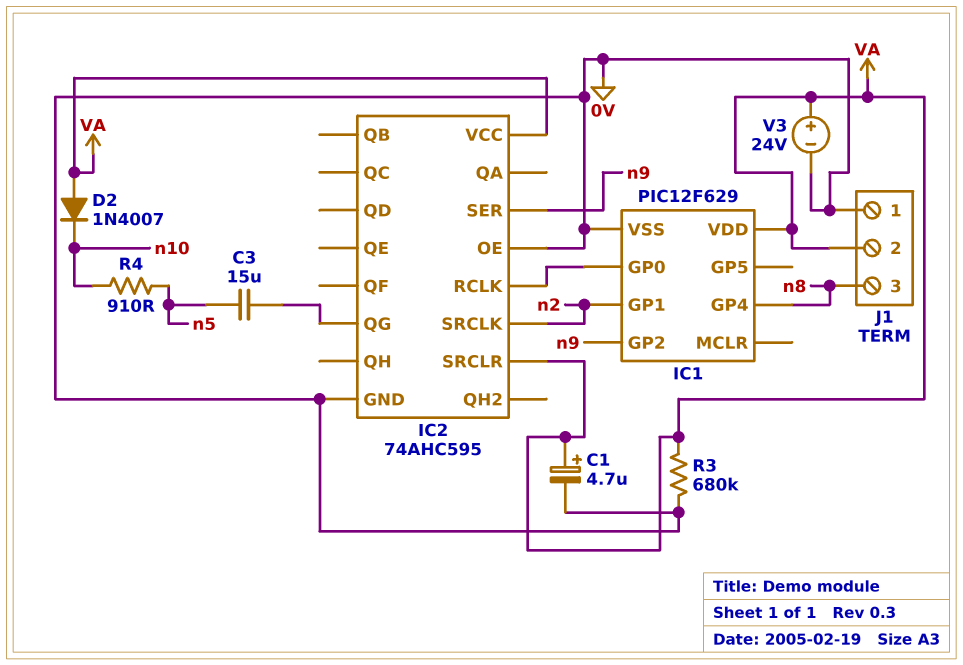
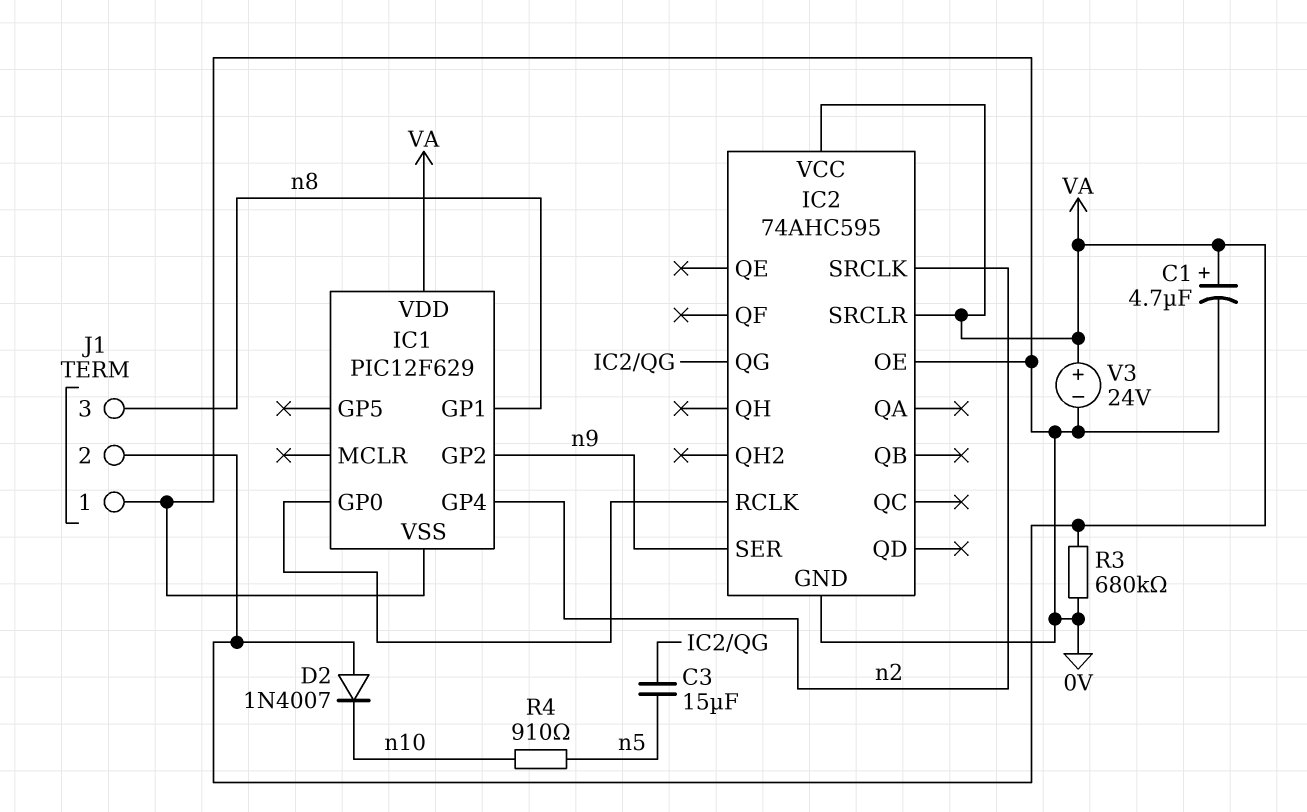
IC1 pin GP1: n2 -> n8
IC1 pin GP4: n8 -> n2

